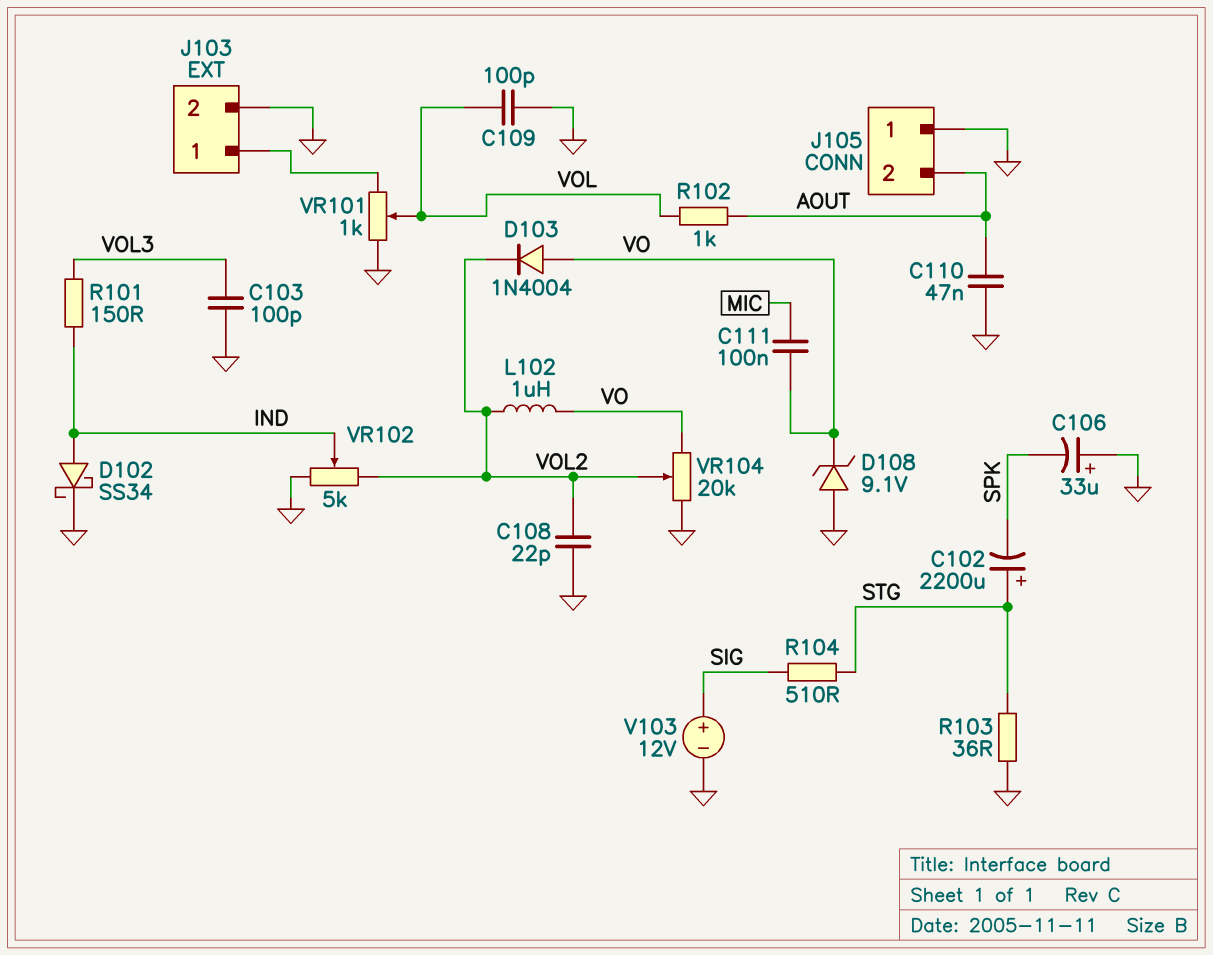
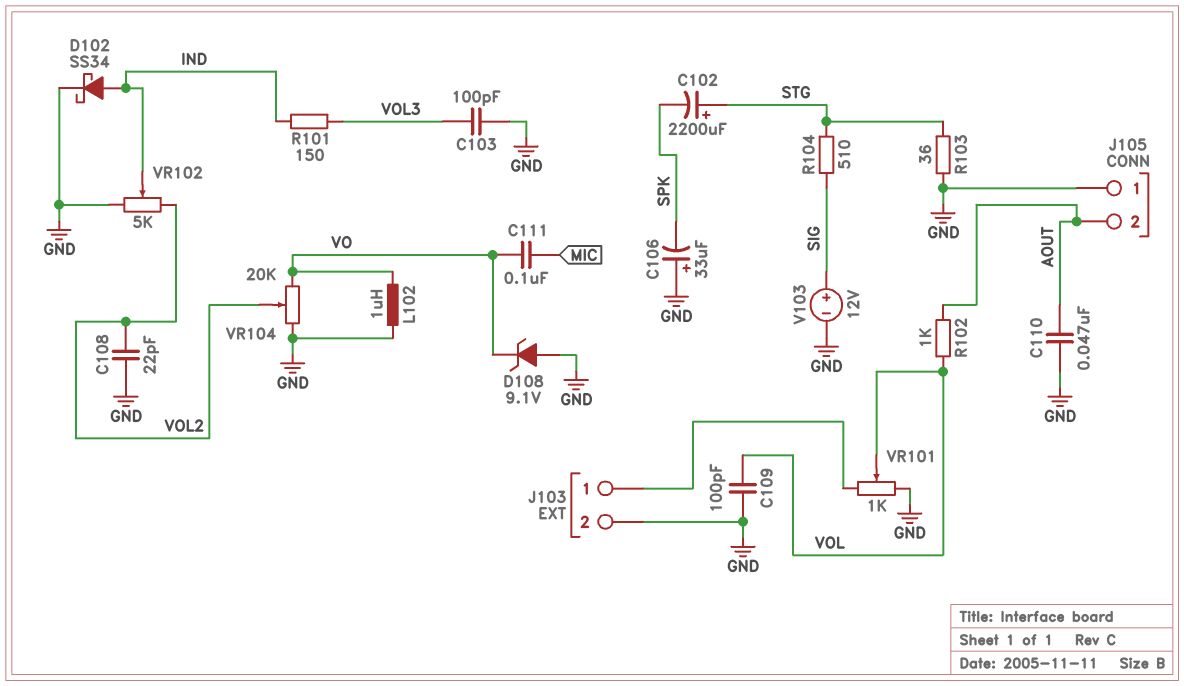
D103: diode 1N4004 (A VO, K VOL2) -> none
L102: 1uH (VO, VOL2) -> 1uH (GND, VO)

